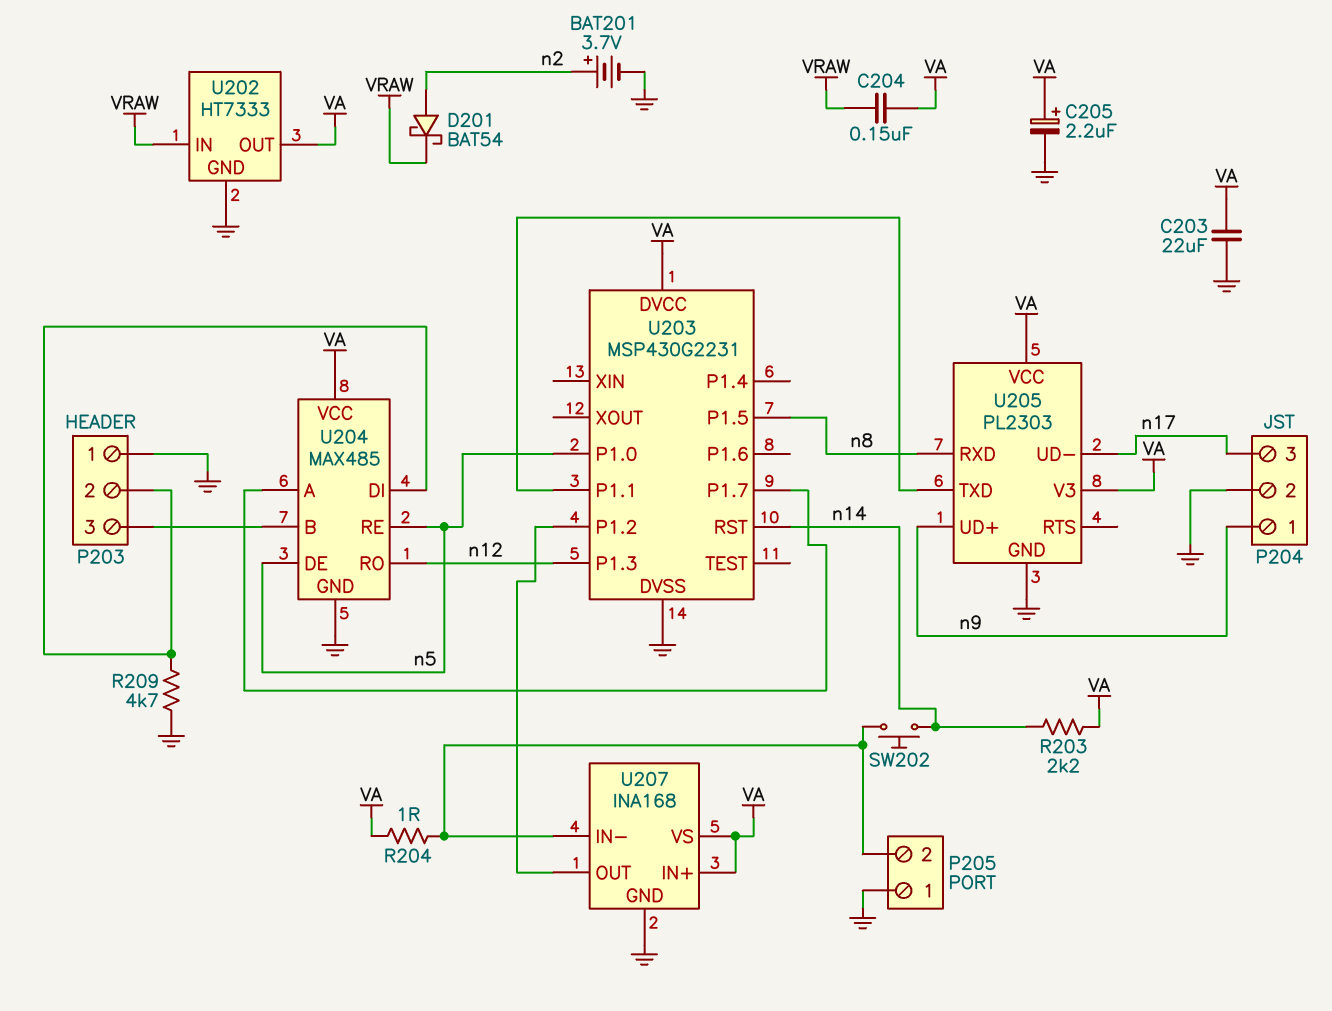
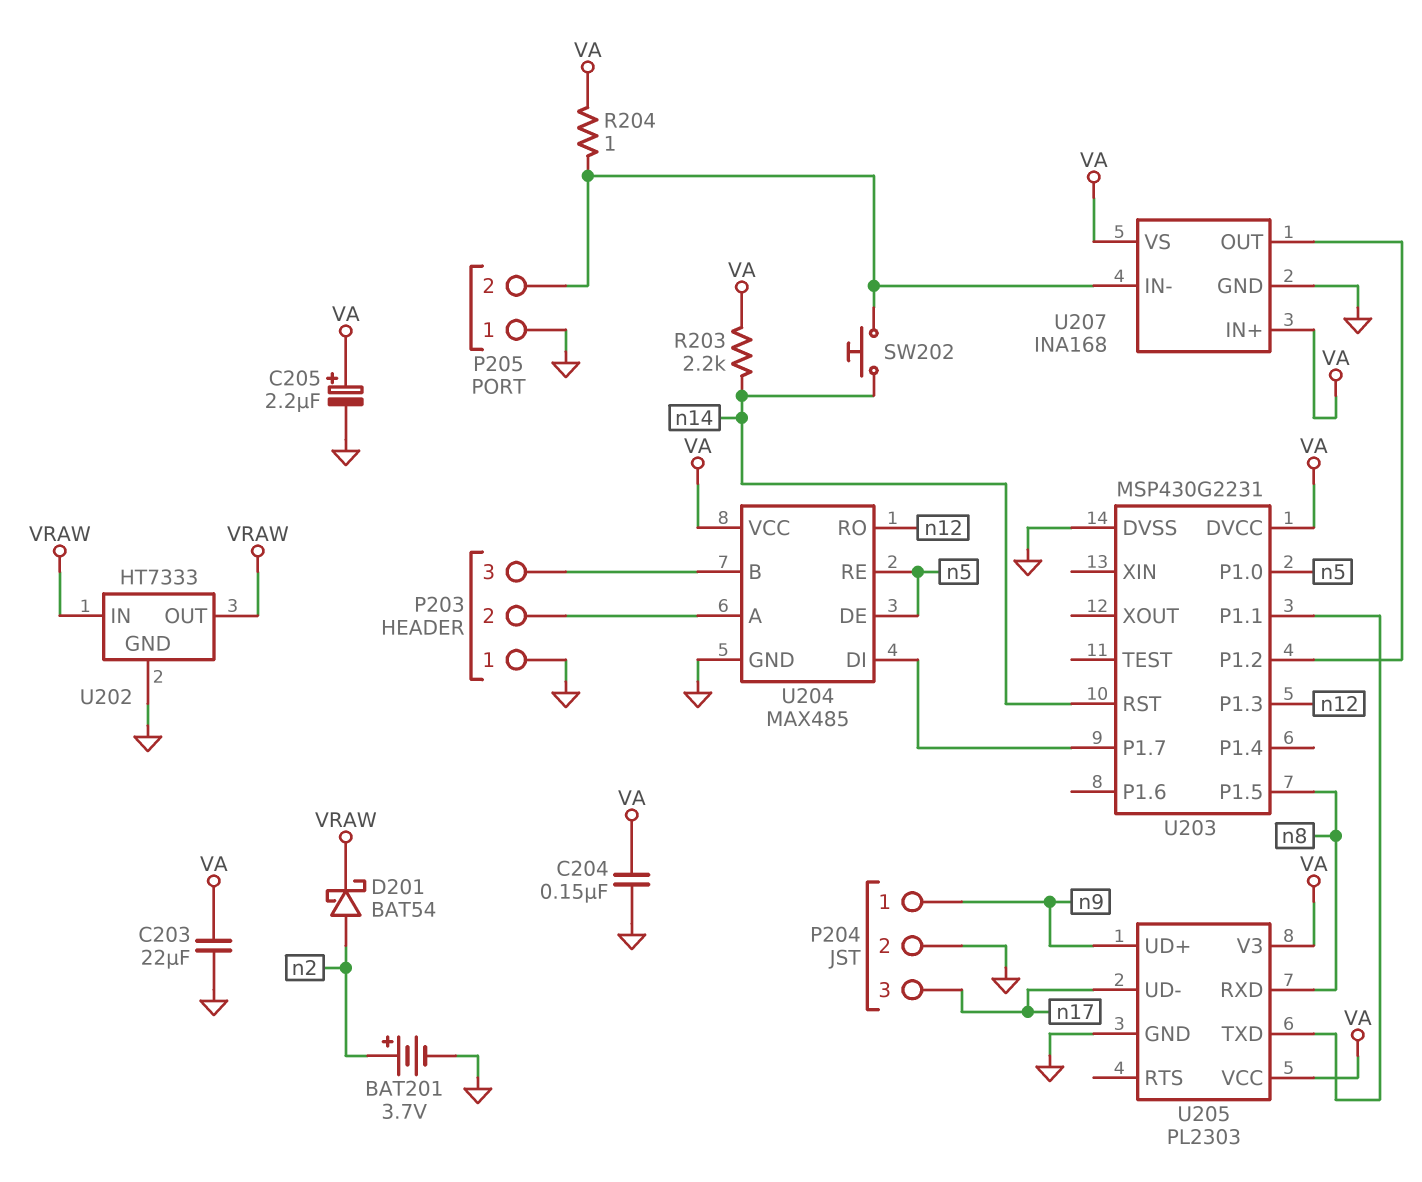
C204: 150nF (VA, VRAW) -> 150nF (GND, VA)
R209: 4.7k (GND, P203/2) -> none
U202 pin OUT: VA -> VRAW
U204 pin A: U203/P1.7 -> P203/2
U204 pin DI: P203/2 -> U203/P1.7

